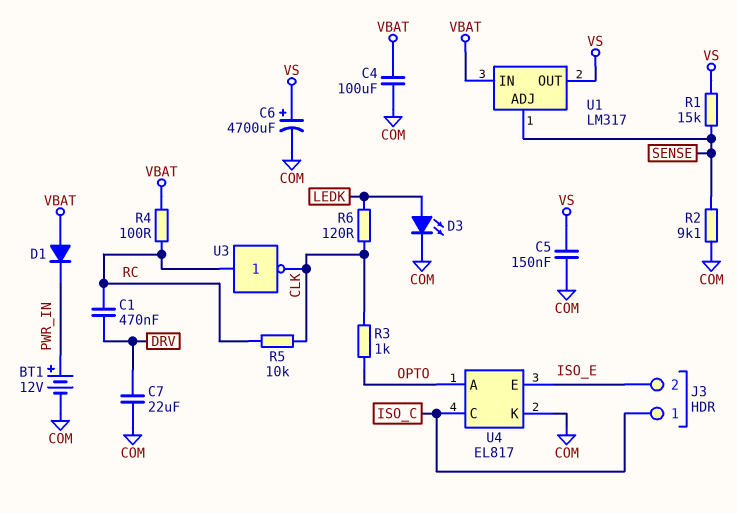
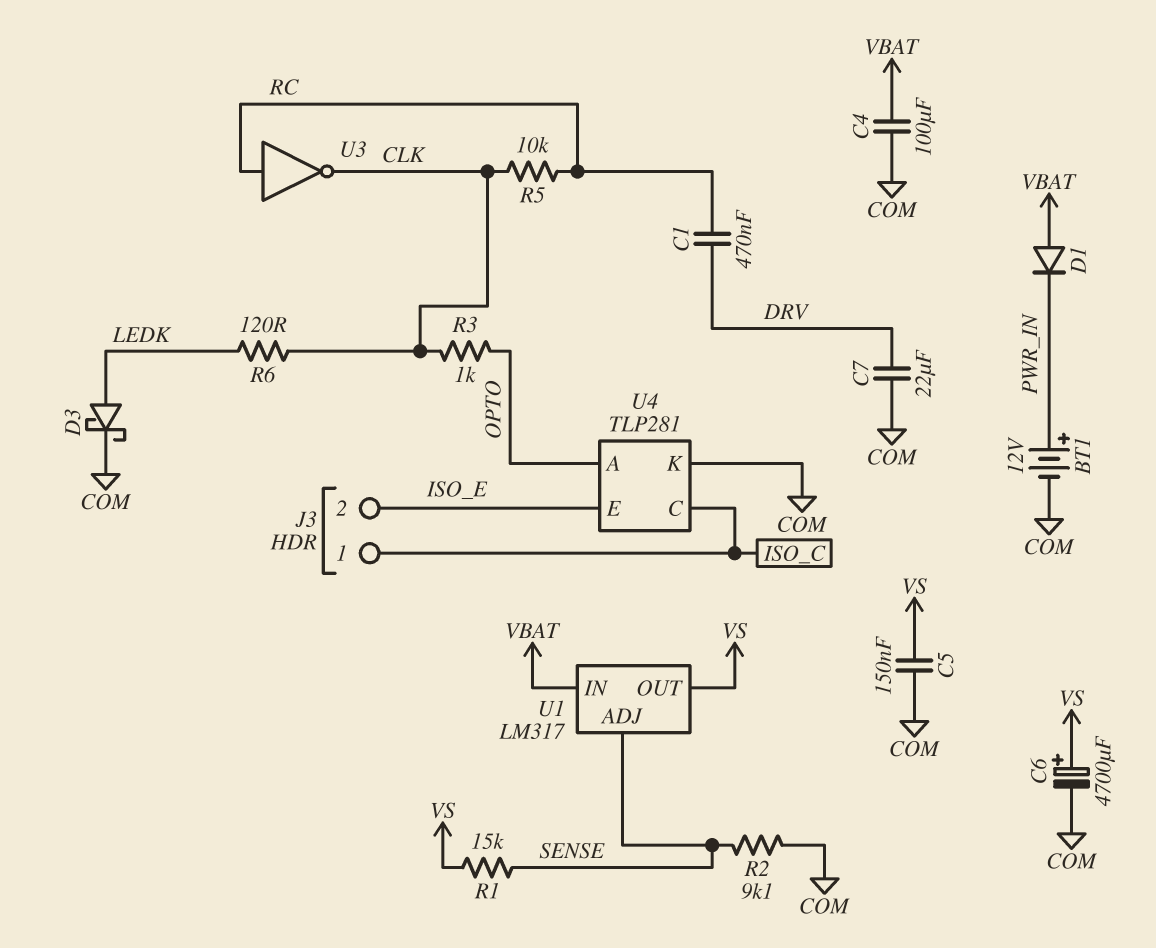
D3: LED (A LEDK, K COM) -> schottky (A LEDK, K COM)
R4: 100 (RC, VBAT) -> none
U4: EL817 -> TLP281

